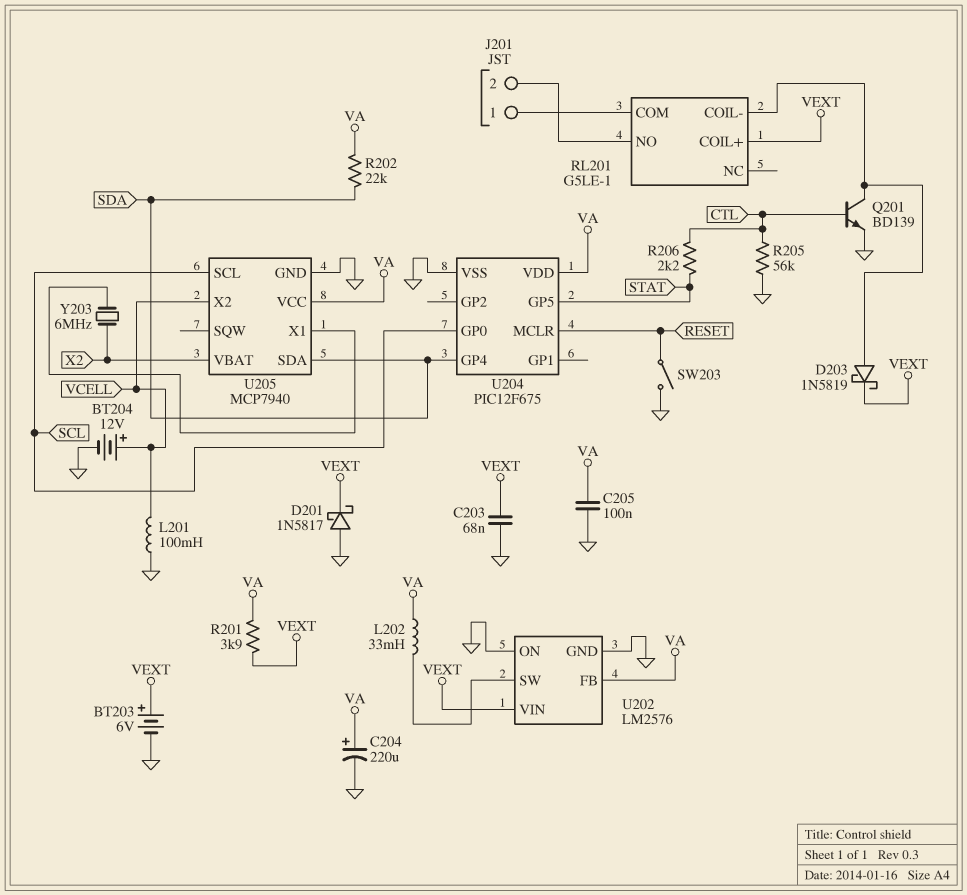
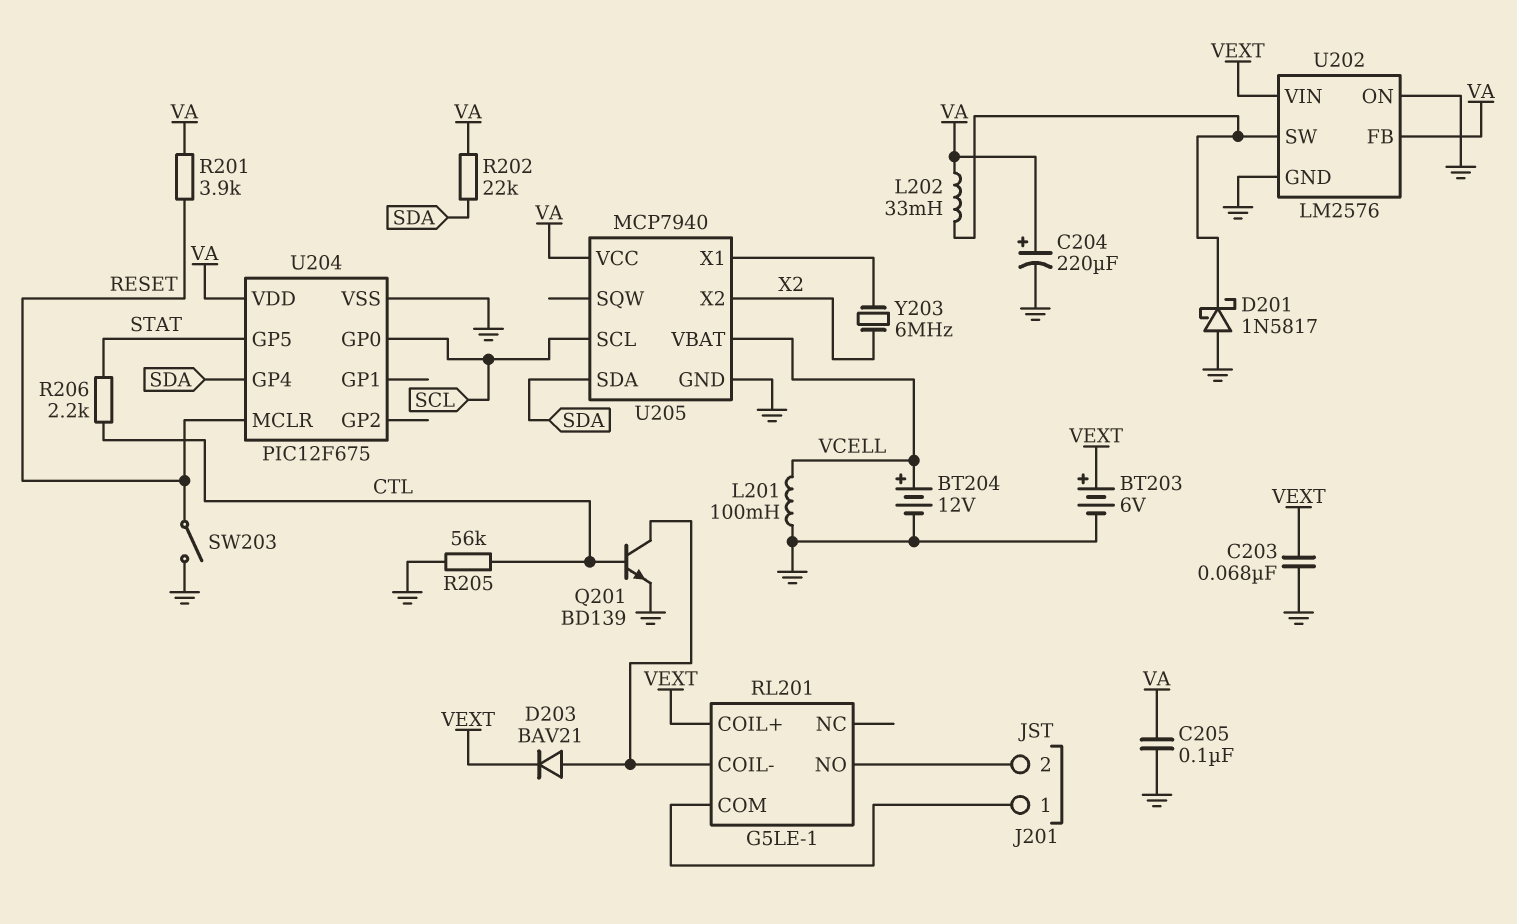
D201: schottky 1N5817 (A GND, K VEXT) -> schottky 1N5817 (A GND, K U202/SW)
D203: schottky 1N5819 (A RL201/COIL-, K VEXT) -> diode BAV21 (A RL201/COIL-, K VEXT)
R201: 3.9k (VA, VEXT) -> 3.9k (RESET, VA)
U205 pin VBAT: X2 -> VCELL
U205 pin X2: VCELL -> X2

